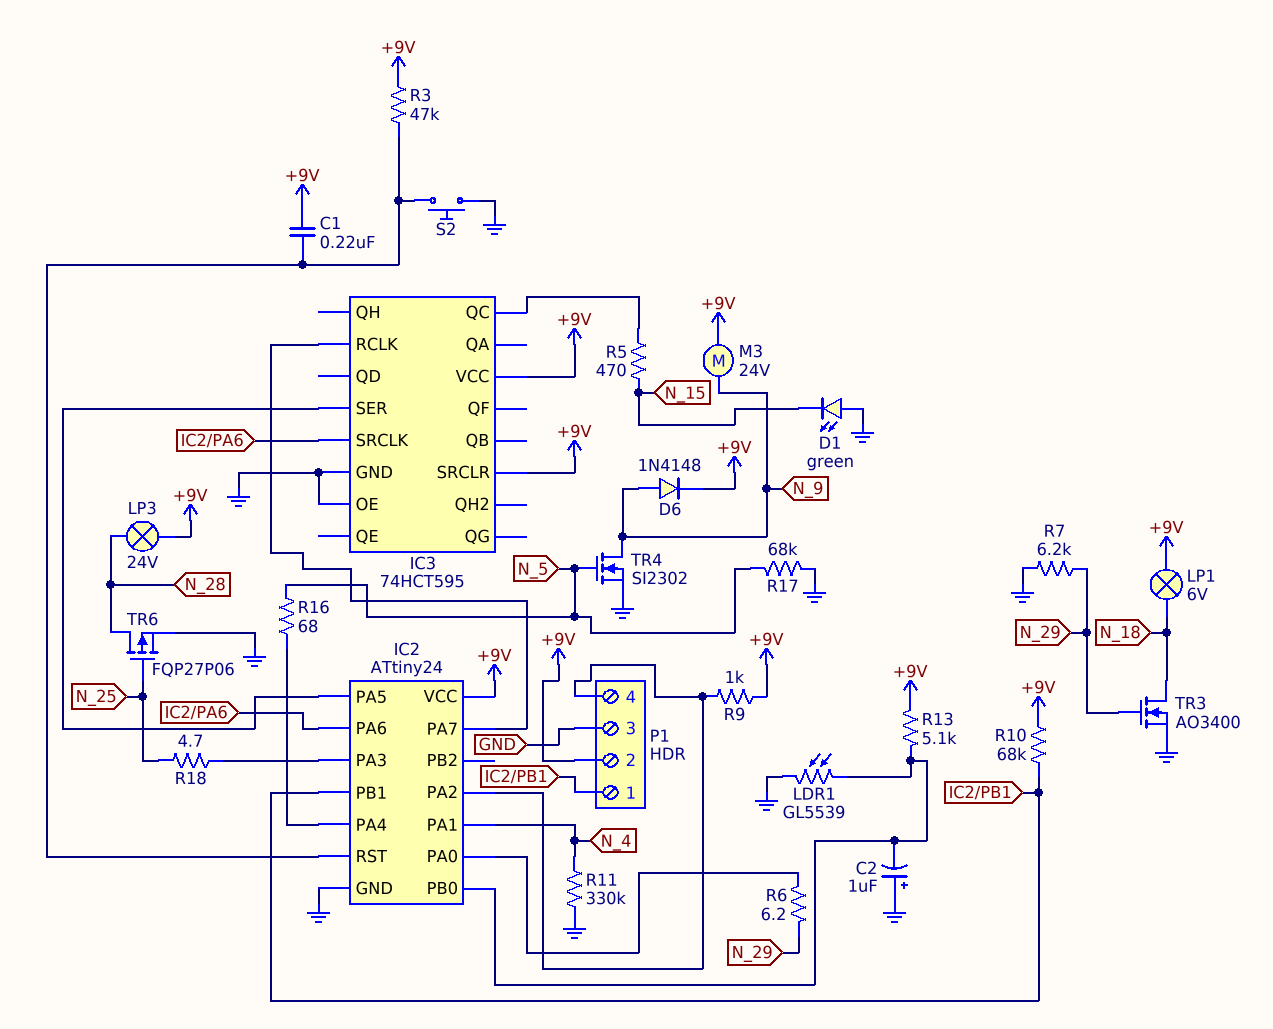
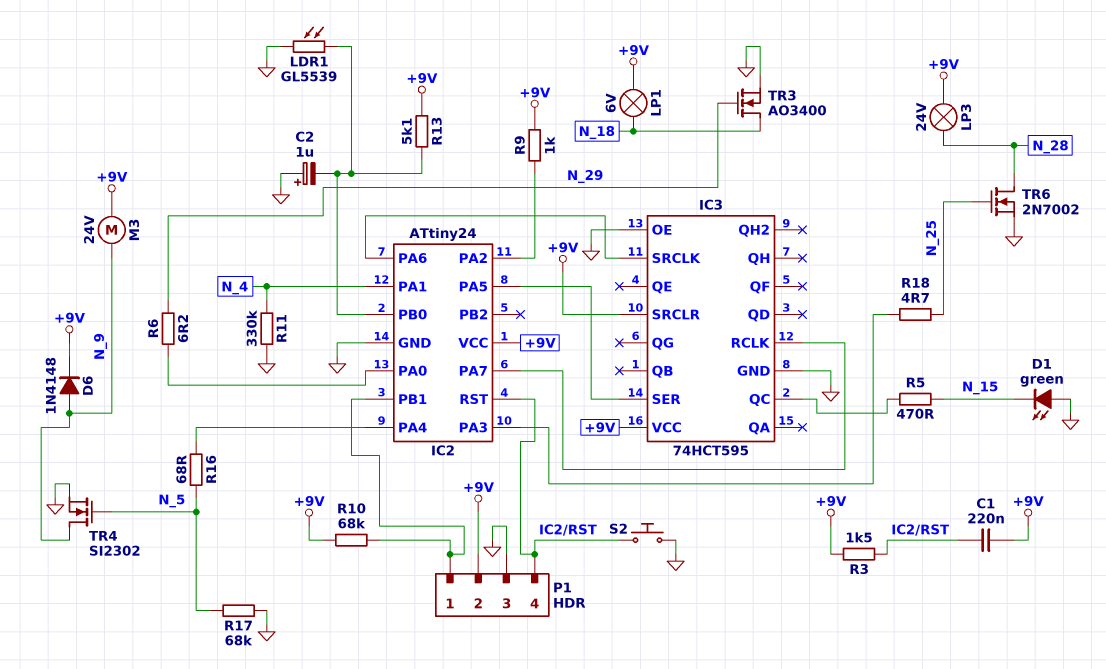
P1 pin 4: IC2/PA2 -> IC2/RST
R3: 47k (+9V, IC2/RST) -> 1.5k (+9V, IC2/RST)
R7: 6.2k (GND, N_29) -> none
TR6: PMOS FQP27P06 (G N_25, D N_28, S GND) -> NMOS 2N7002 (G N_25, D N_28, S GND)

